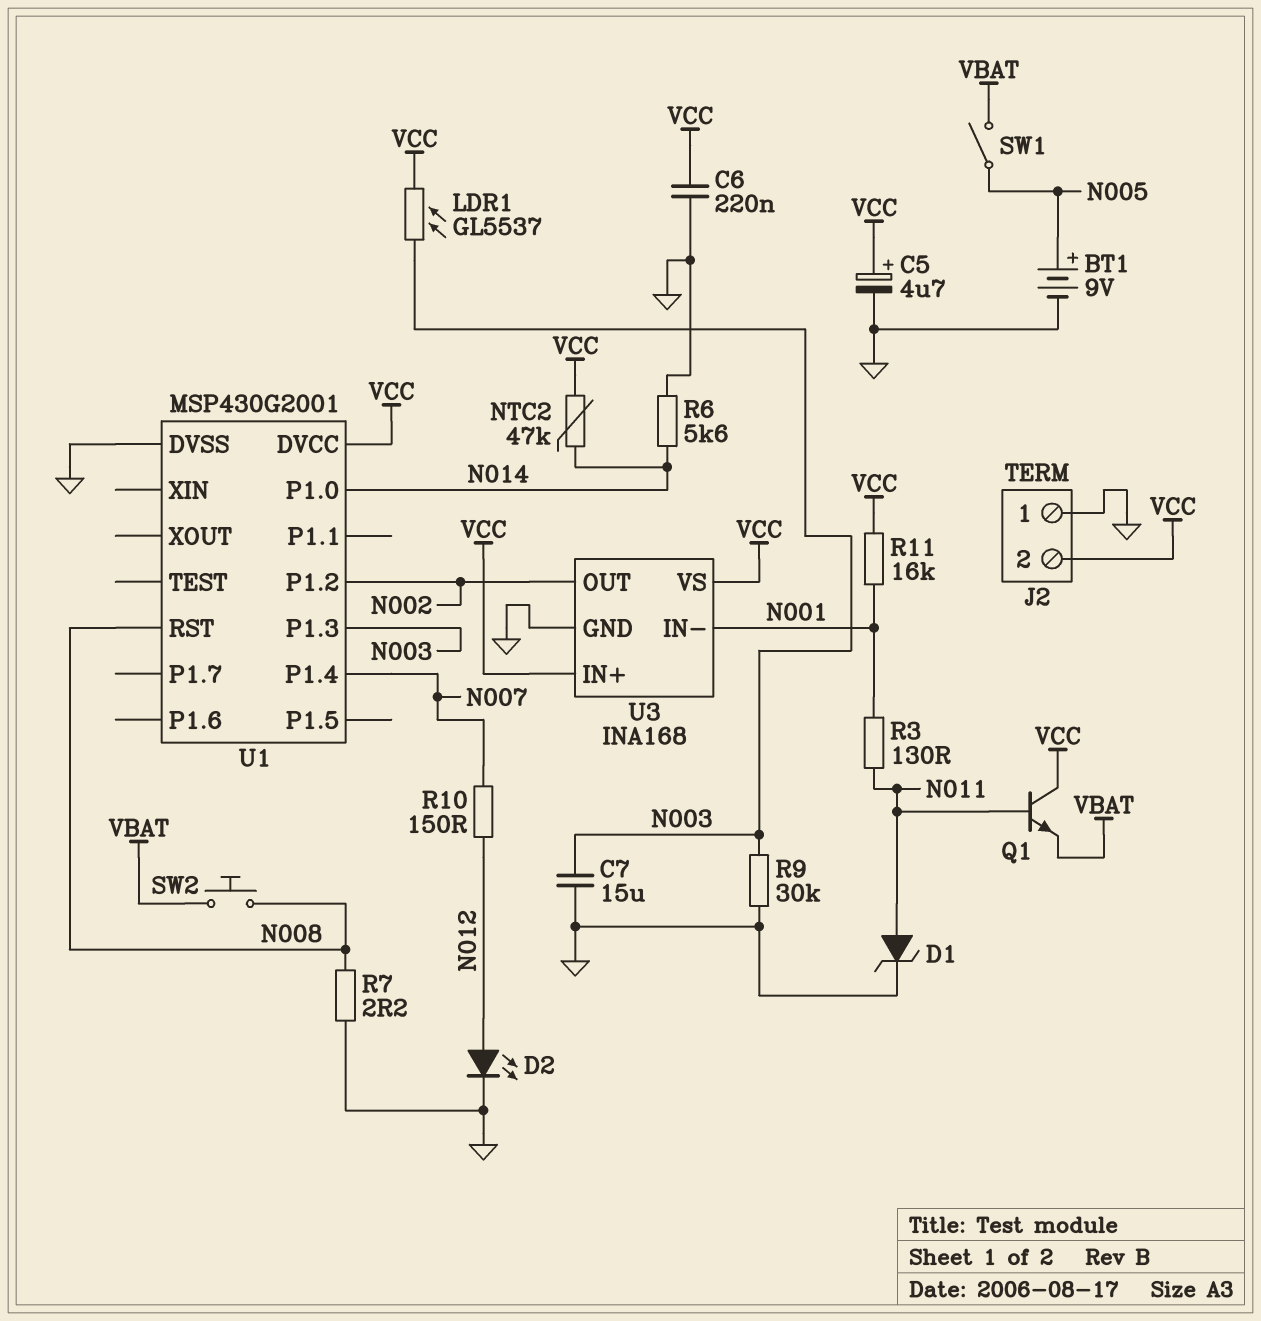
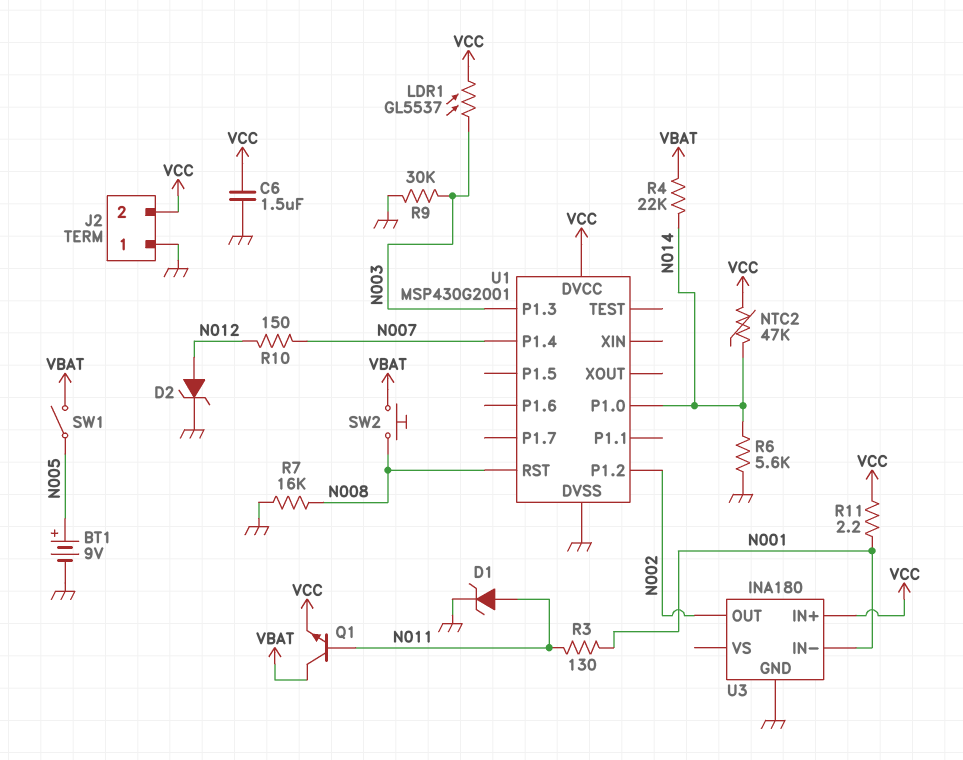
C5: 4.7uF (plus VCC, minus GND) -> none
C6: 220nF (GND, VCC) -> 1.5uF (GND, VCC)
C7: 15uF (GND, N003) -> none
D2: LED (A N012, K GND) -> zener (A N012, K GND)
Q1: NPN (B N011, C VCC, E VBAT) -> NPN (B N011, C VBAT, E VCC)
R4: none -> 22k (N014, VBAT)
R7: 2.2 (GND, N008) -> 16k (GND, N008)
R11: 16k (N001, VCC) -> 2.2 (N001, VCC)
U3: INA168 -> INA180
U3 pin VS: VCC -> none

